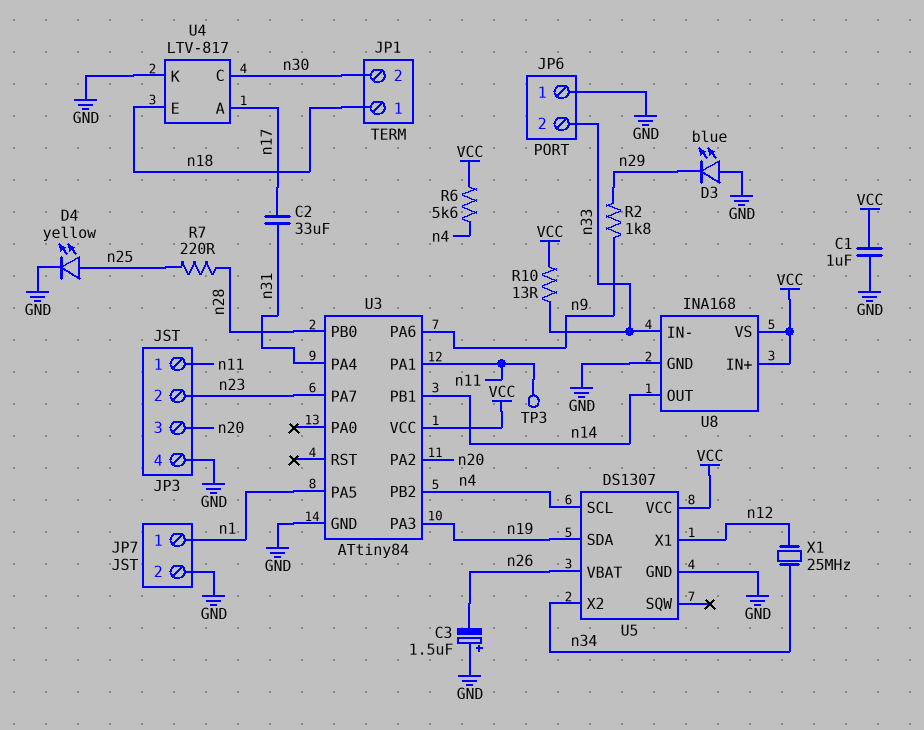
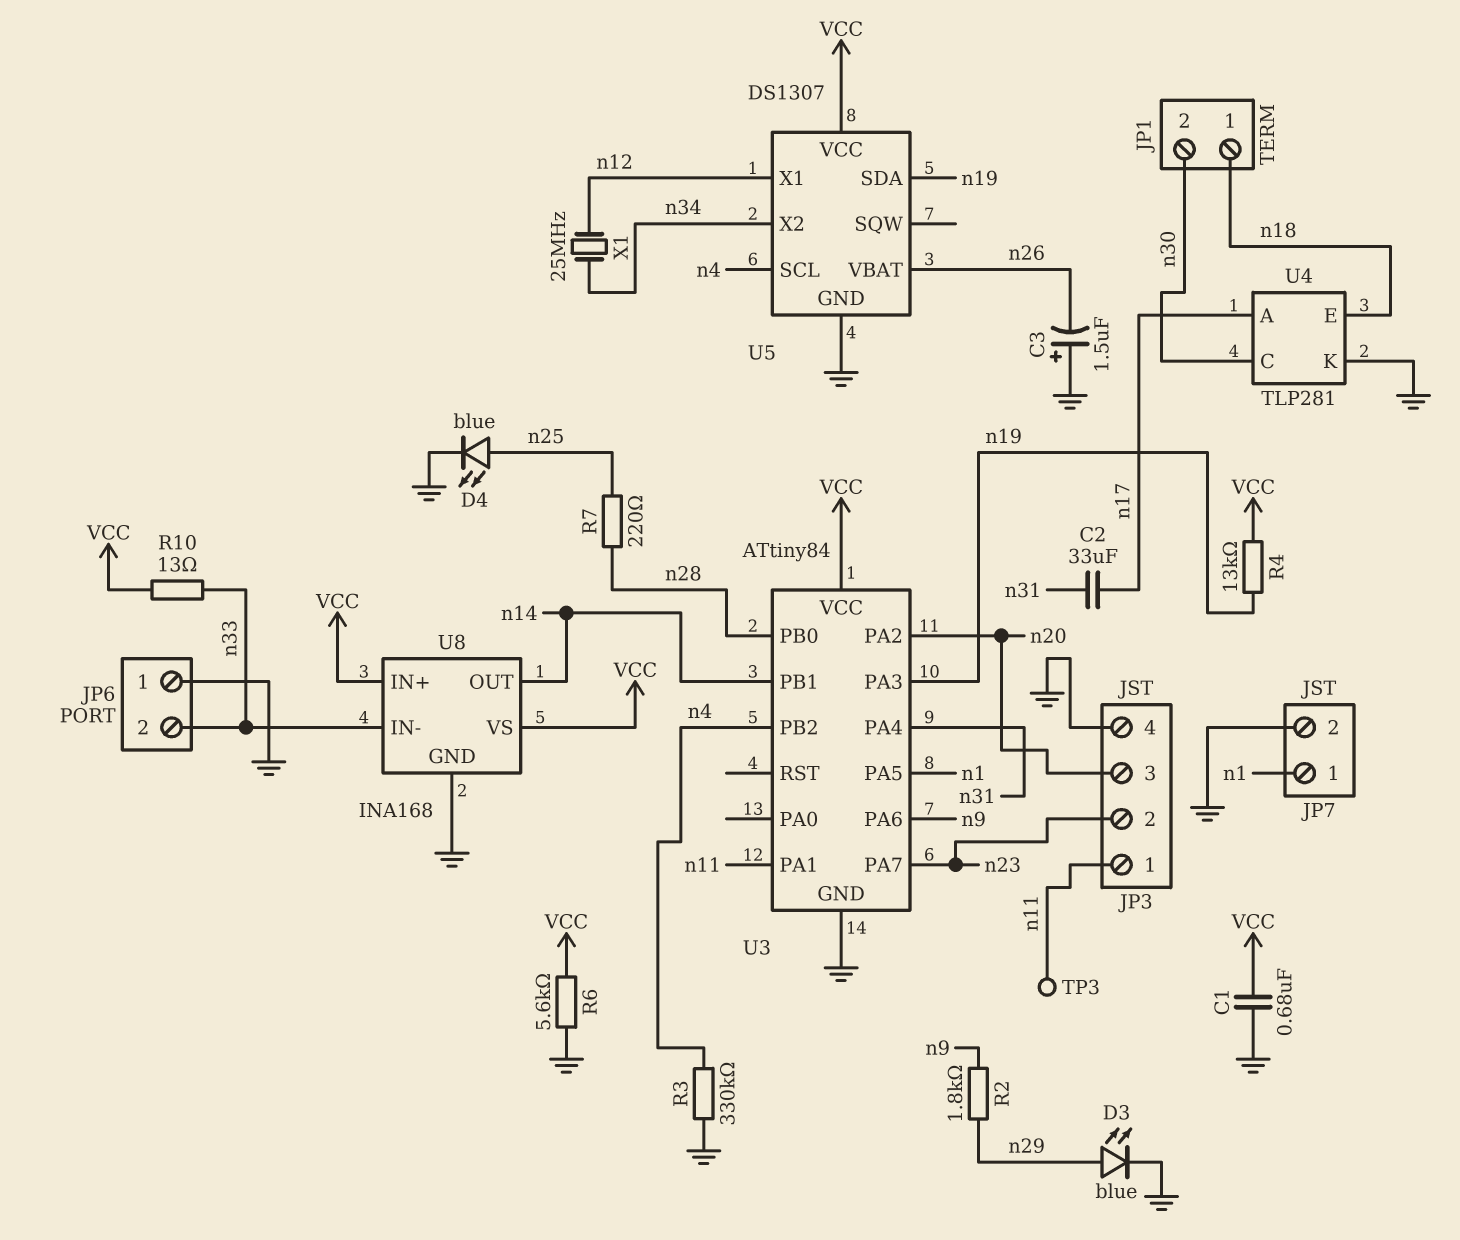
C1: 1uF (GND, VCC) -> 680nF (GND, VCC)
D3: LED blue (A GND, K n29) -> LED blue (A n29, K GND)
D4: LED yellow (A n25, K GND) -> LED blue (A n25, K GND)
R3: none -> 330k (GND, n4)
R4: none -> 13k (VCC, n19)
R6: 5.6k (VCC, n4) -> 5.6k (GND, VCC)
U4: LTV-817 -> TLP281

